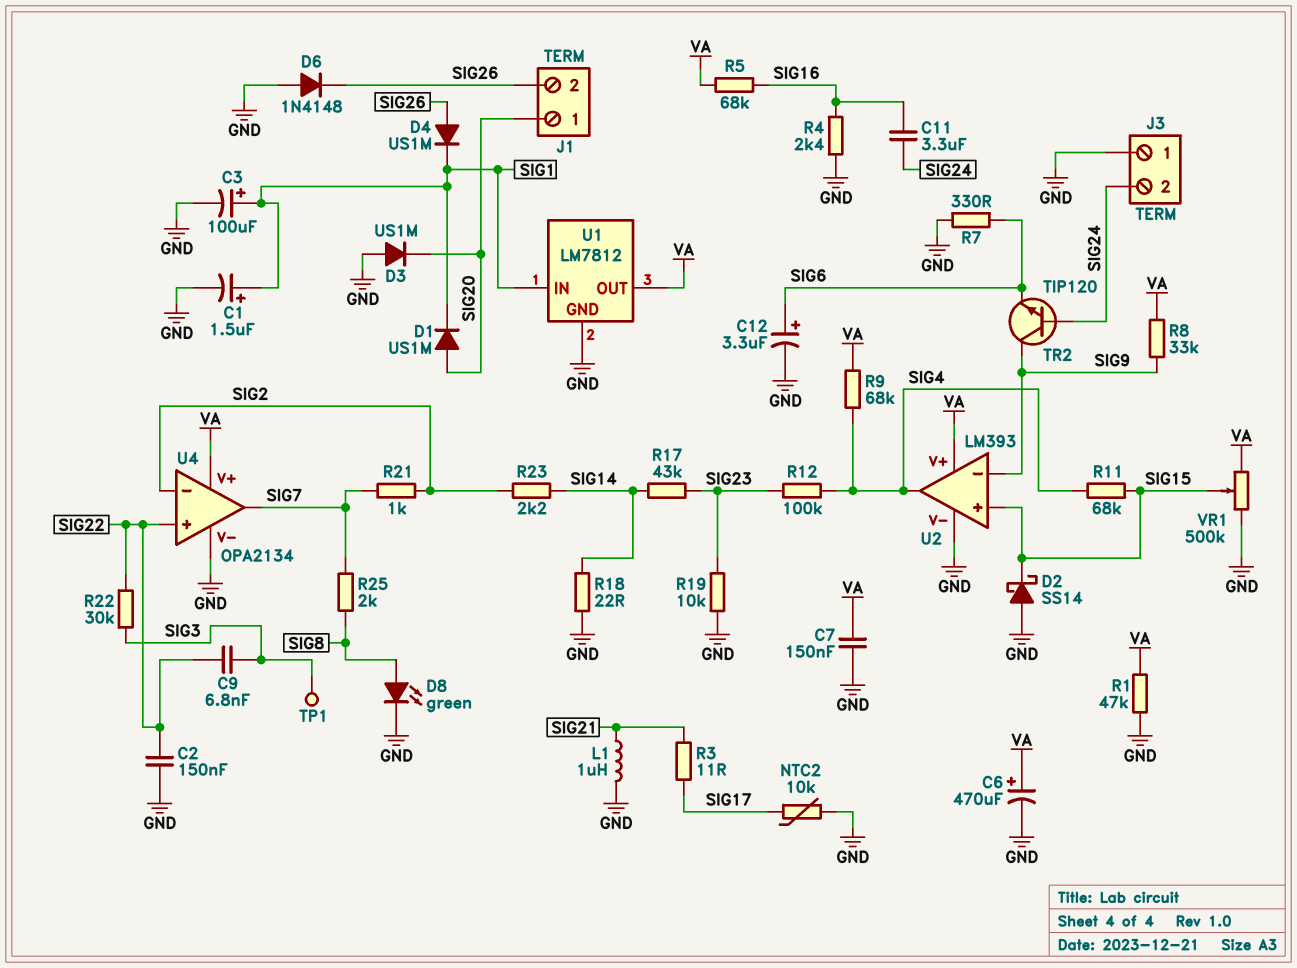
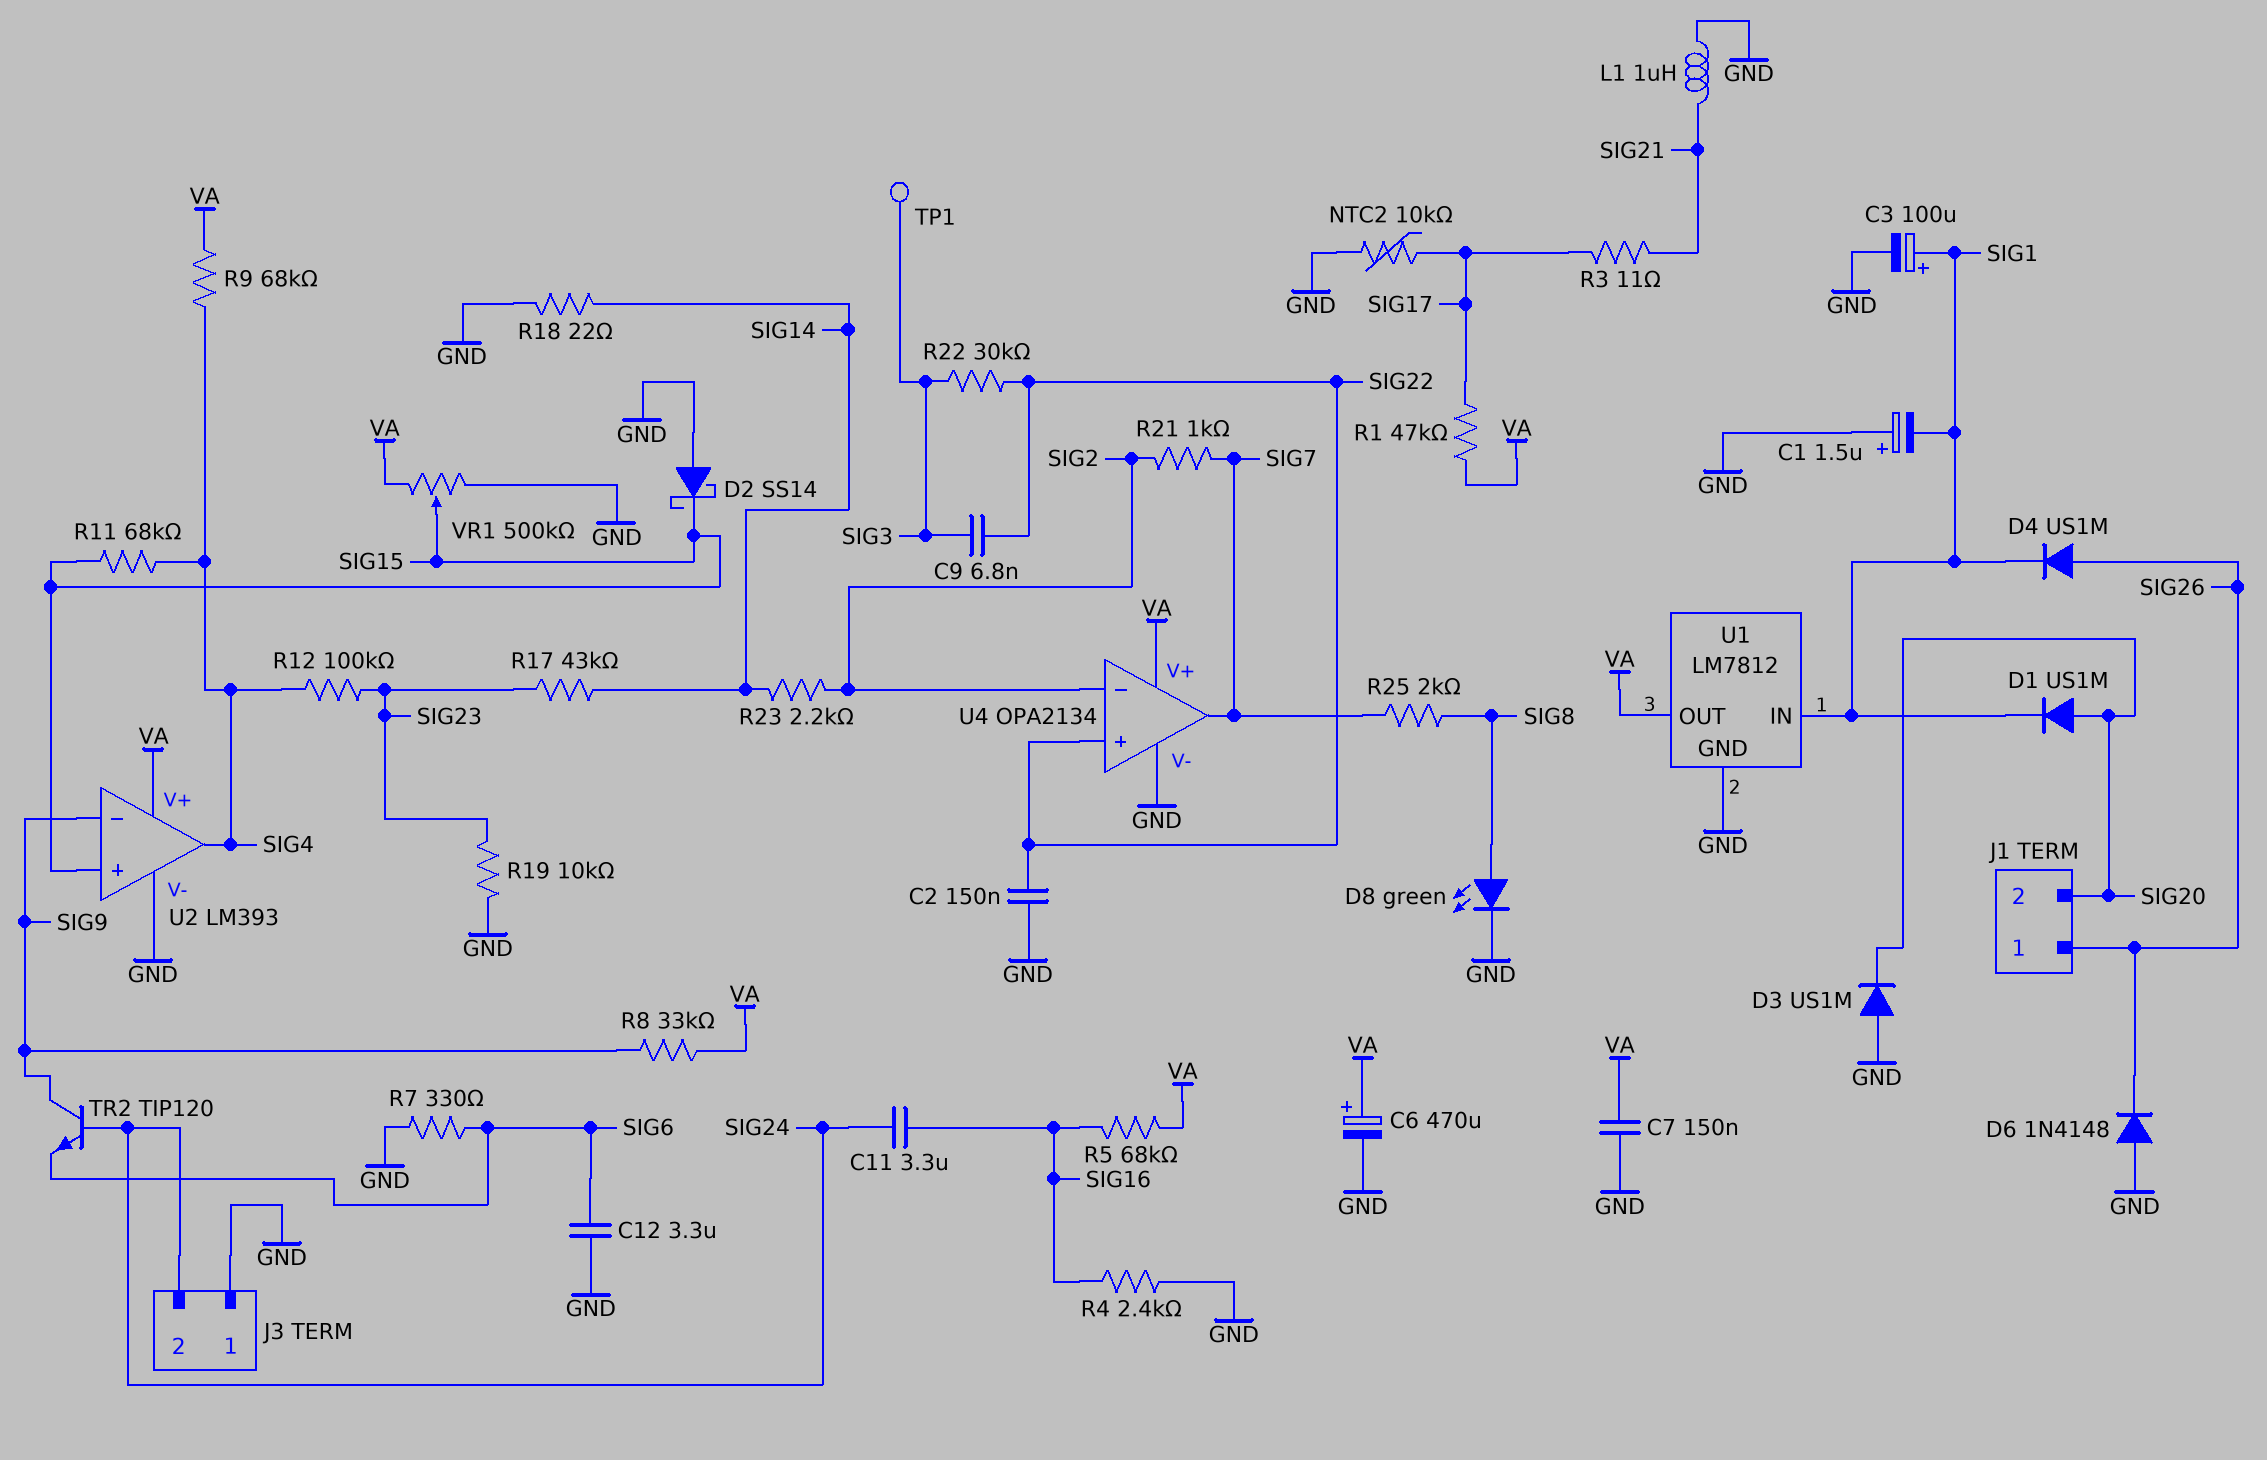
C1: 1.5uF (plus SIG1, minus GND) -> 1.5uF (plus GND, minus SIG1)
C12: 3.3uF (plus SIG6, minus GND) -> 3.3uF (GND, SIG6)
J1 pin 1: SIG20 -> SIG26
J1 pin 2: SIG26 -> SIG20
R1: 47k (GND, VA) -> 47k (SIG17, VA)

